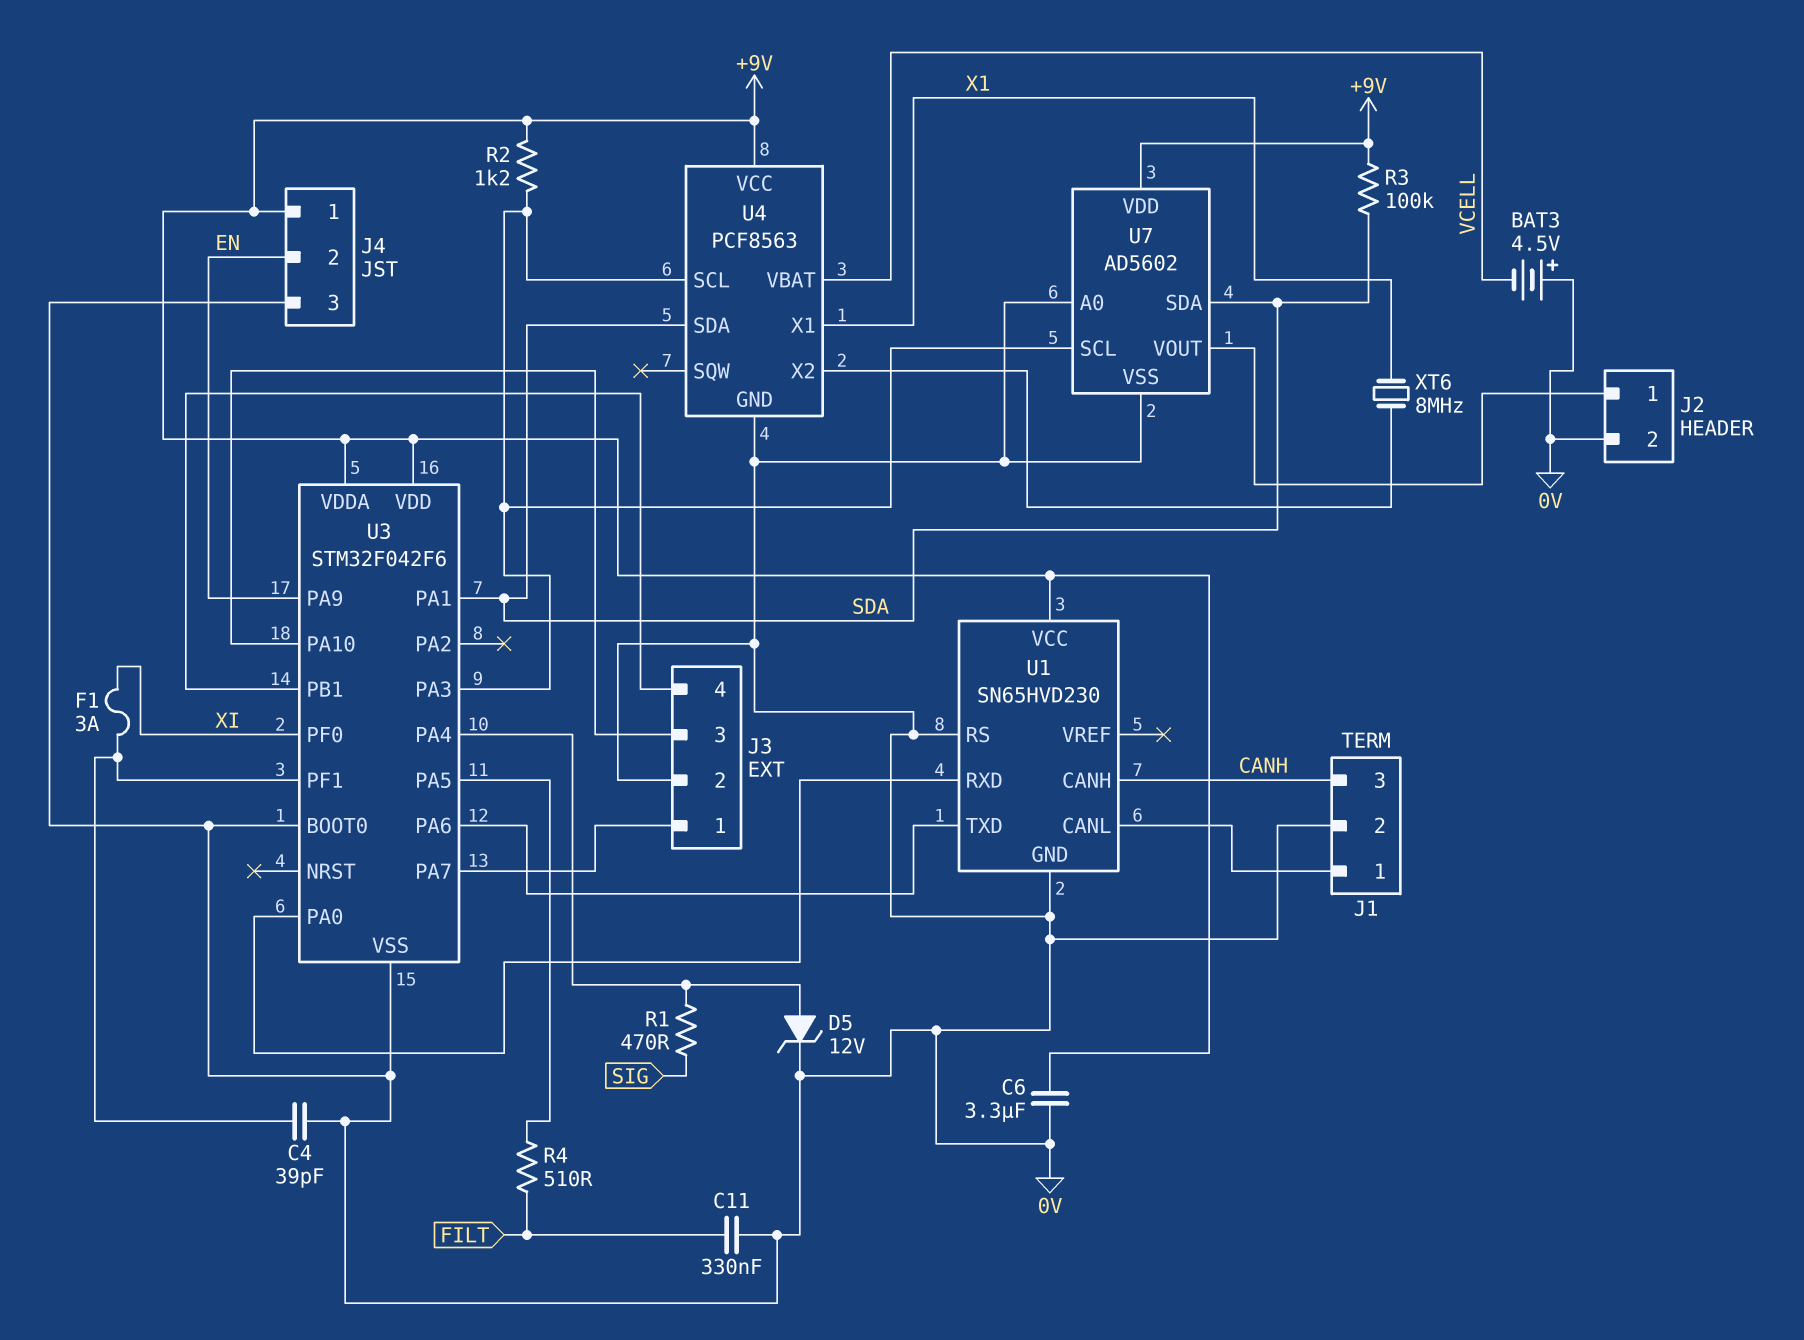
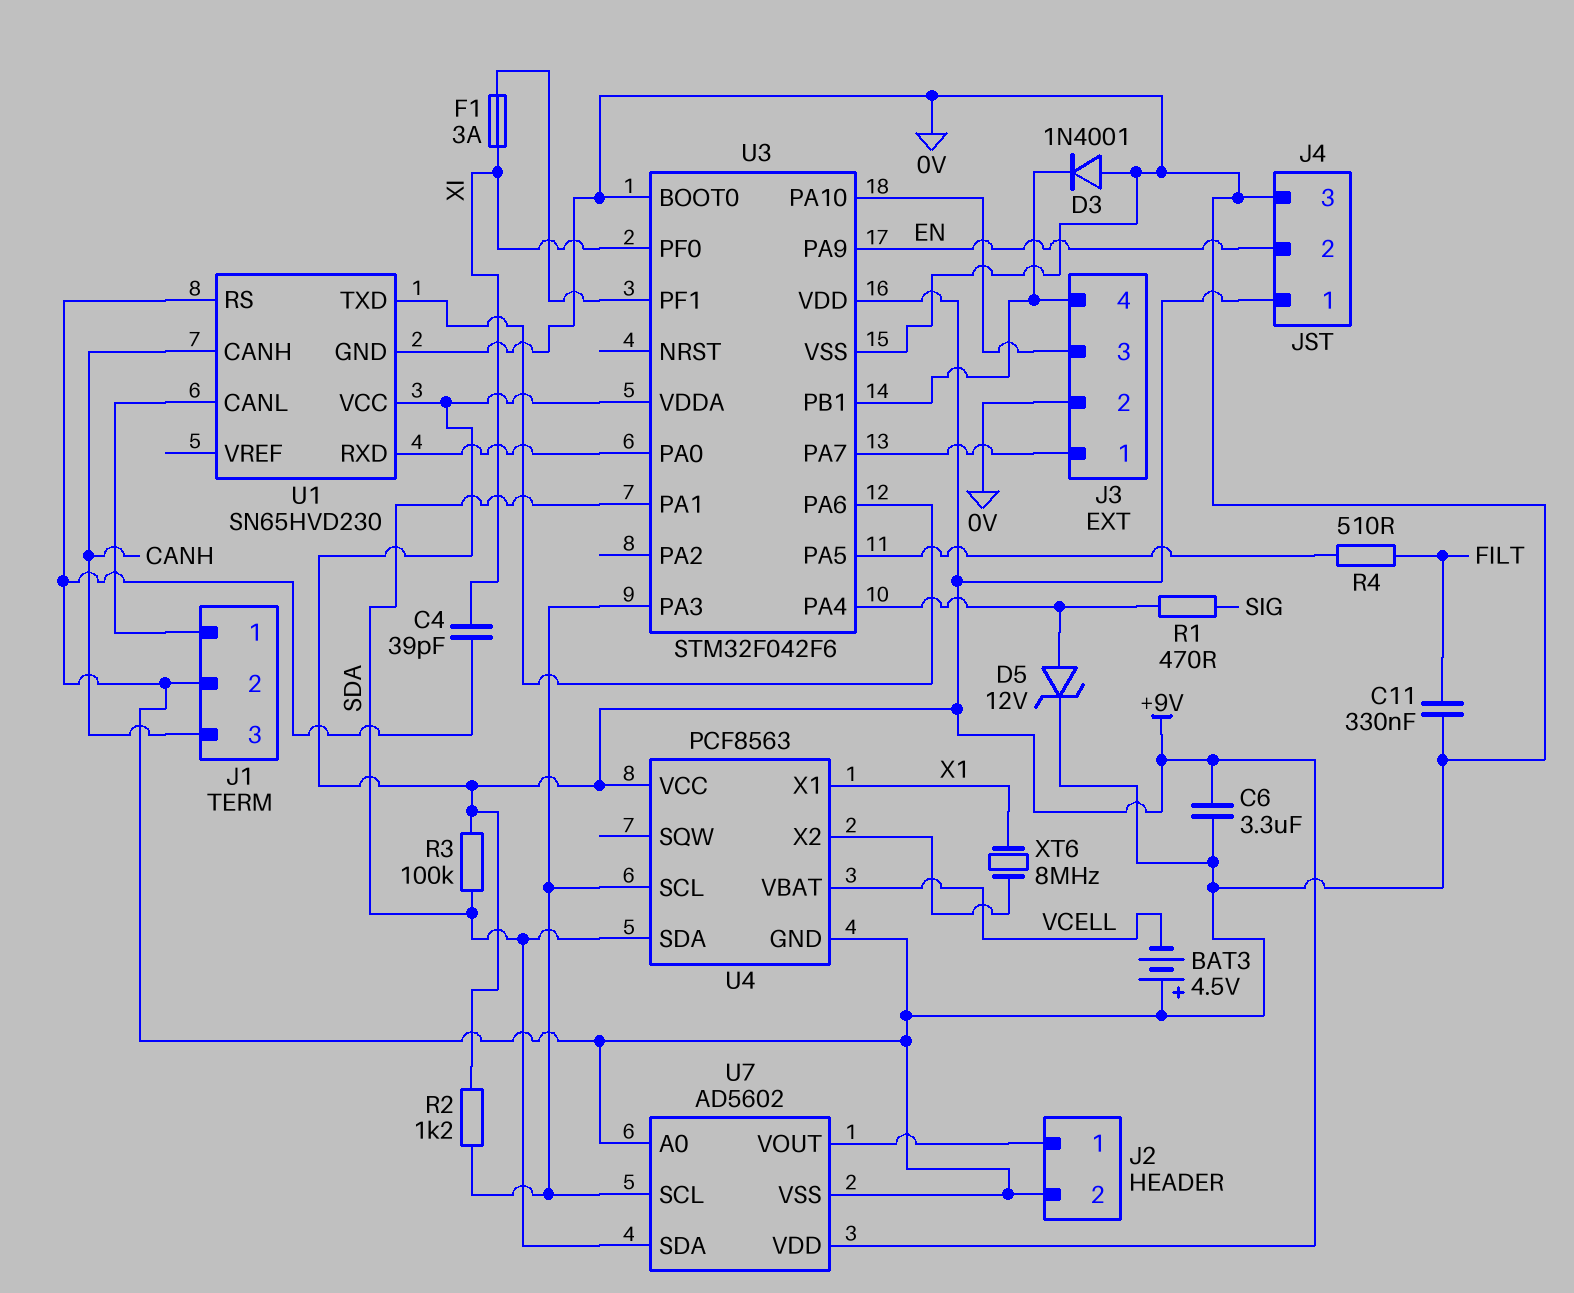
C4: 39pF (0V, U3/PF1) -> 39pF (0V, XI)
D3: none -> diode 1N4001 (A 0V, K J3/4)

